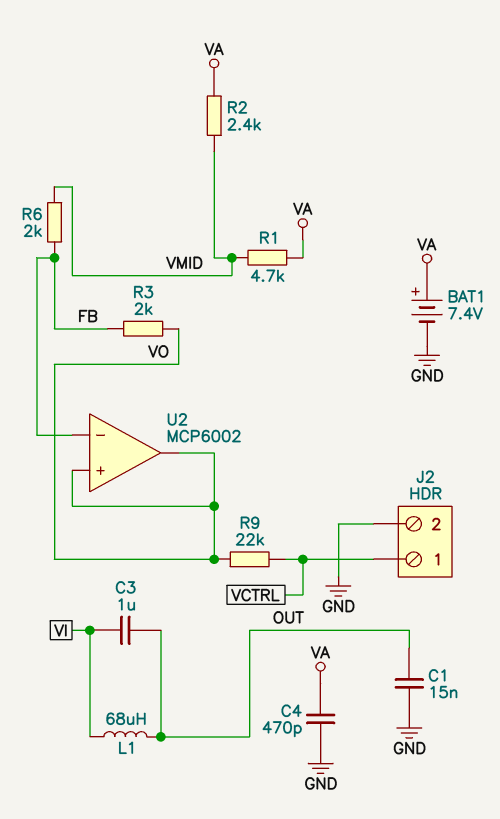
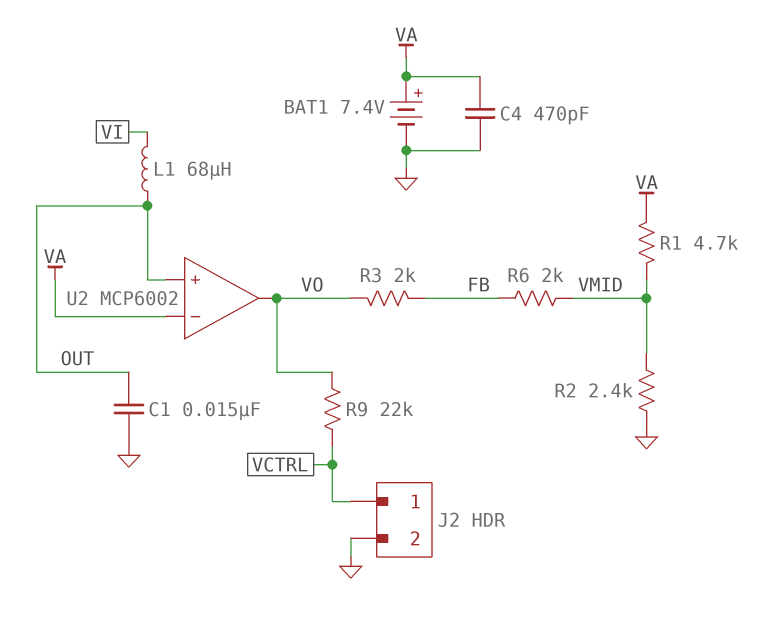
C3: 1uF (OUT, VI) -> none
R2: 2.4k (VA, VMID) -> 2.4k (GND, VMID)
U2 pin in+: VO -> OUT
U2 pin in-: FB -> VA

